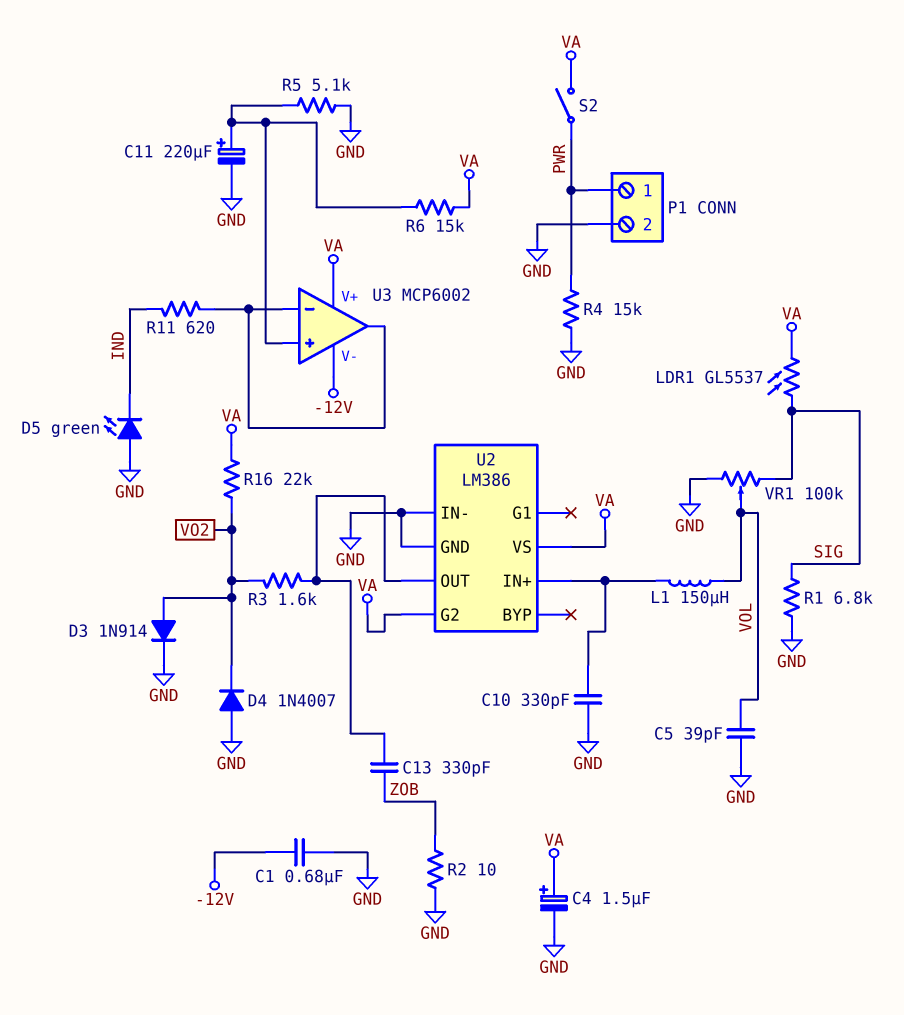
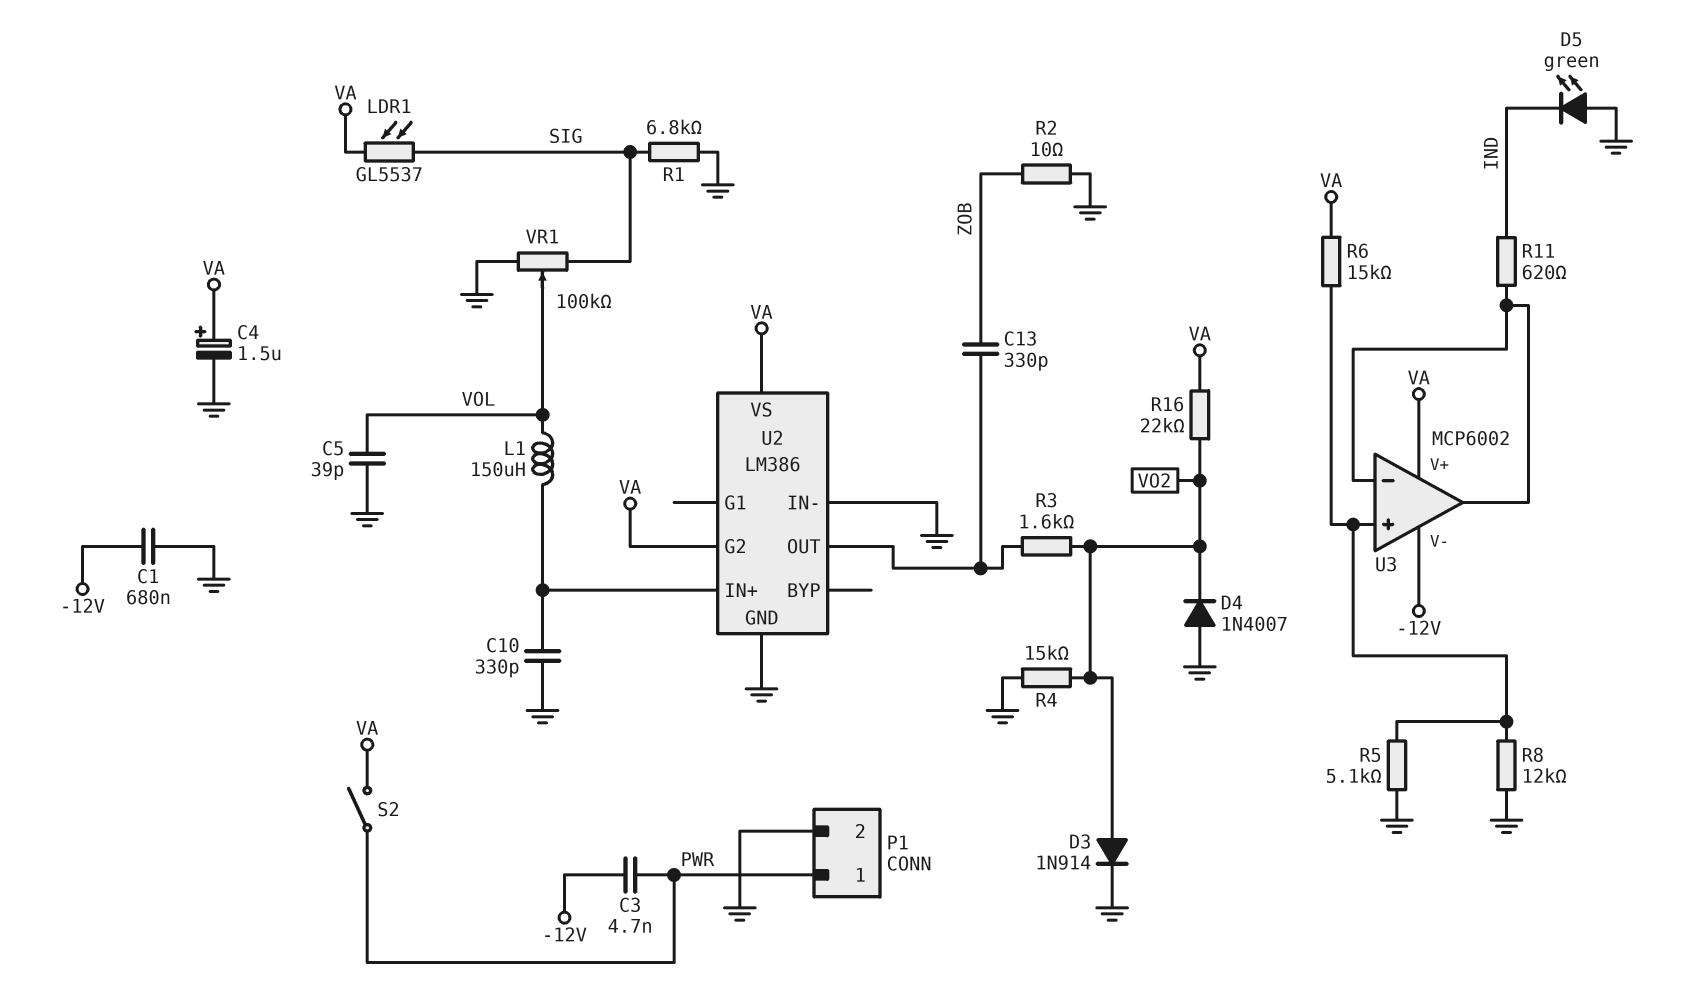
C3: none -> 4.7nF (-12V, PWR)
C11: 220uF (plus U3/in+, minus GND) -> none
R4: 15k (GND, PWR) -> 15k (GND, VO2)
R8: none -> 12k (GND, U3/in+)

